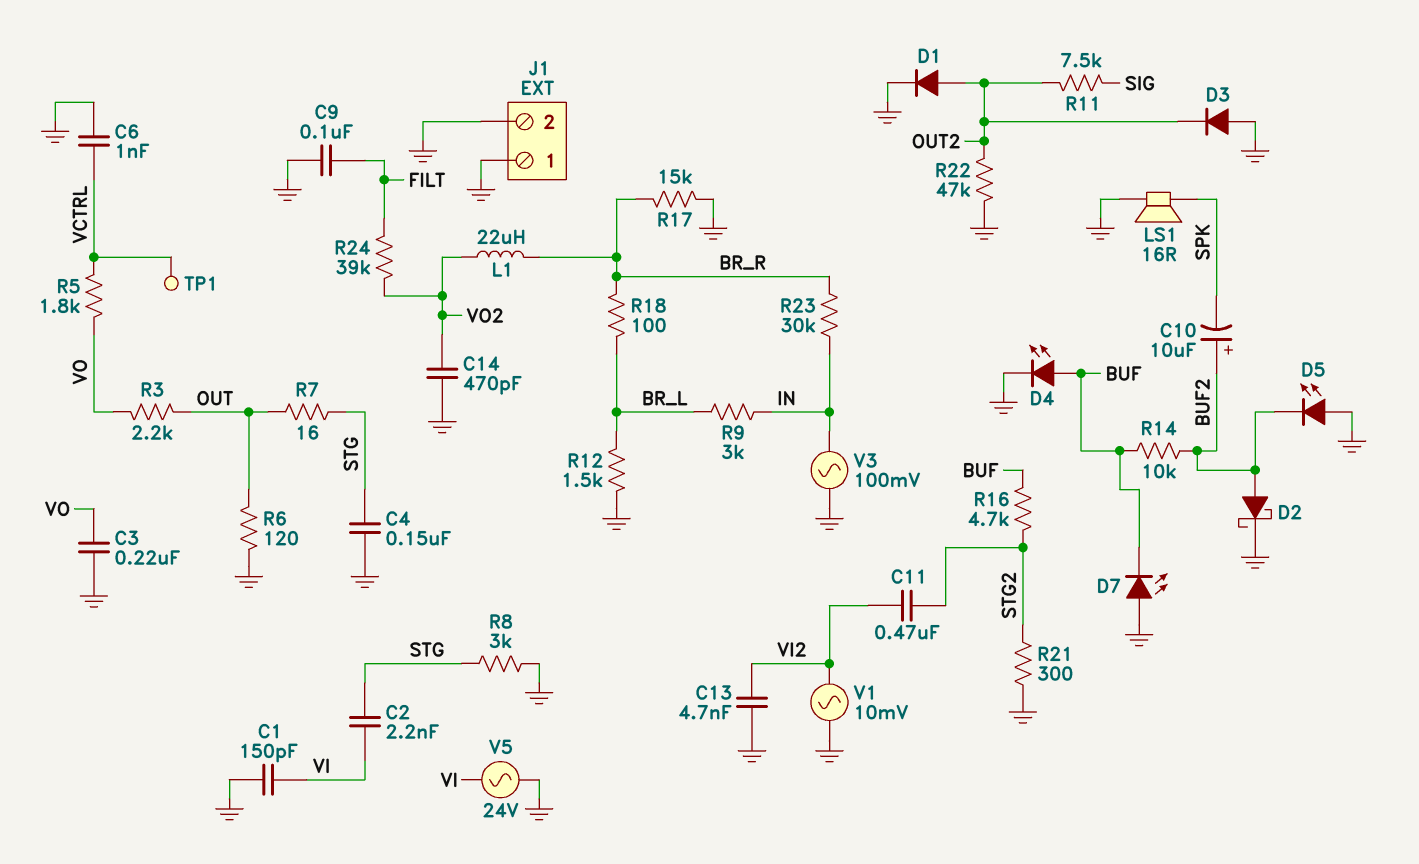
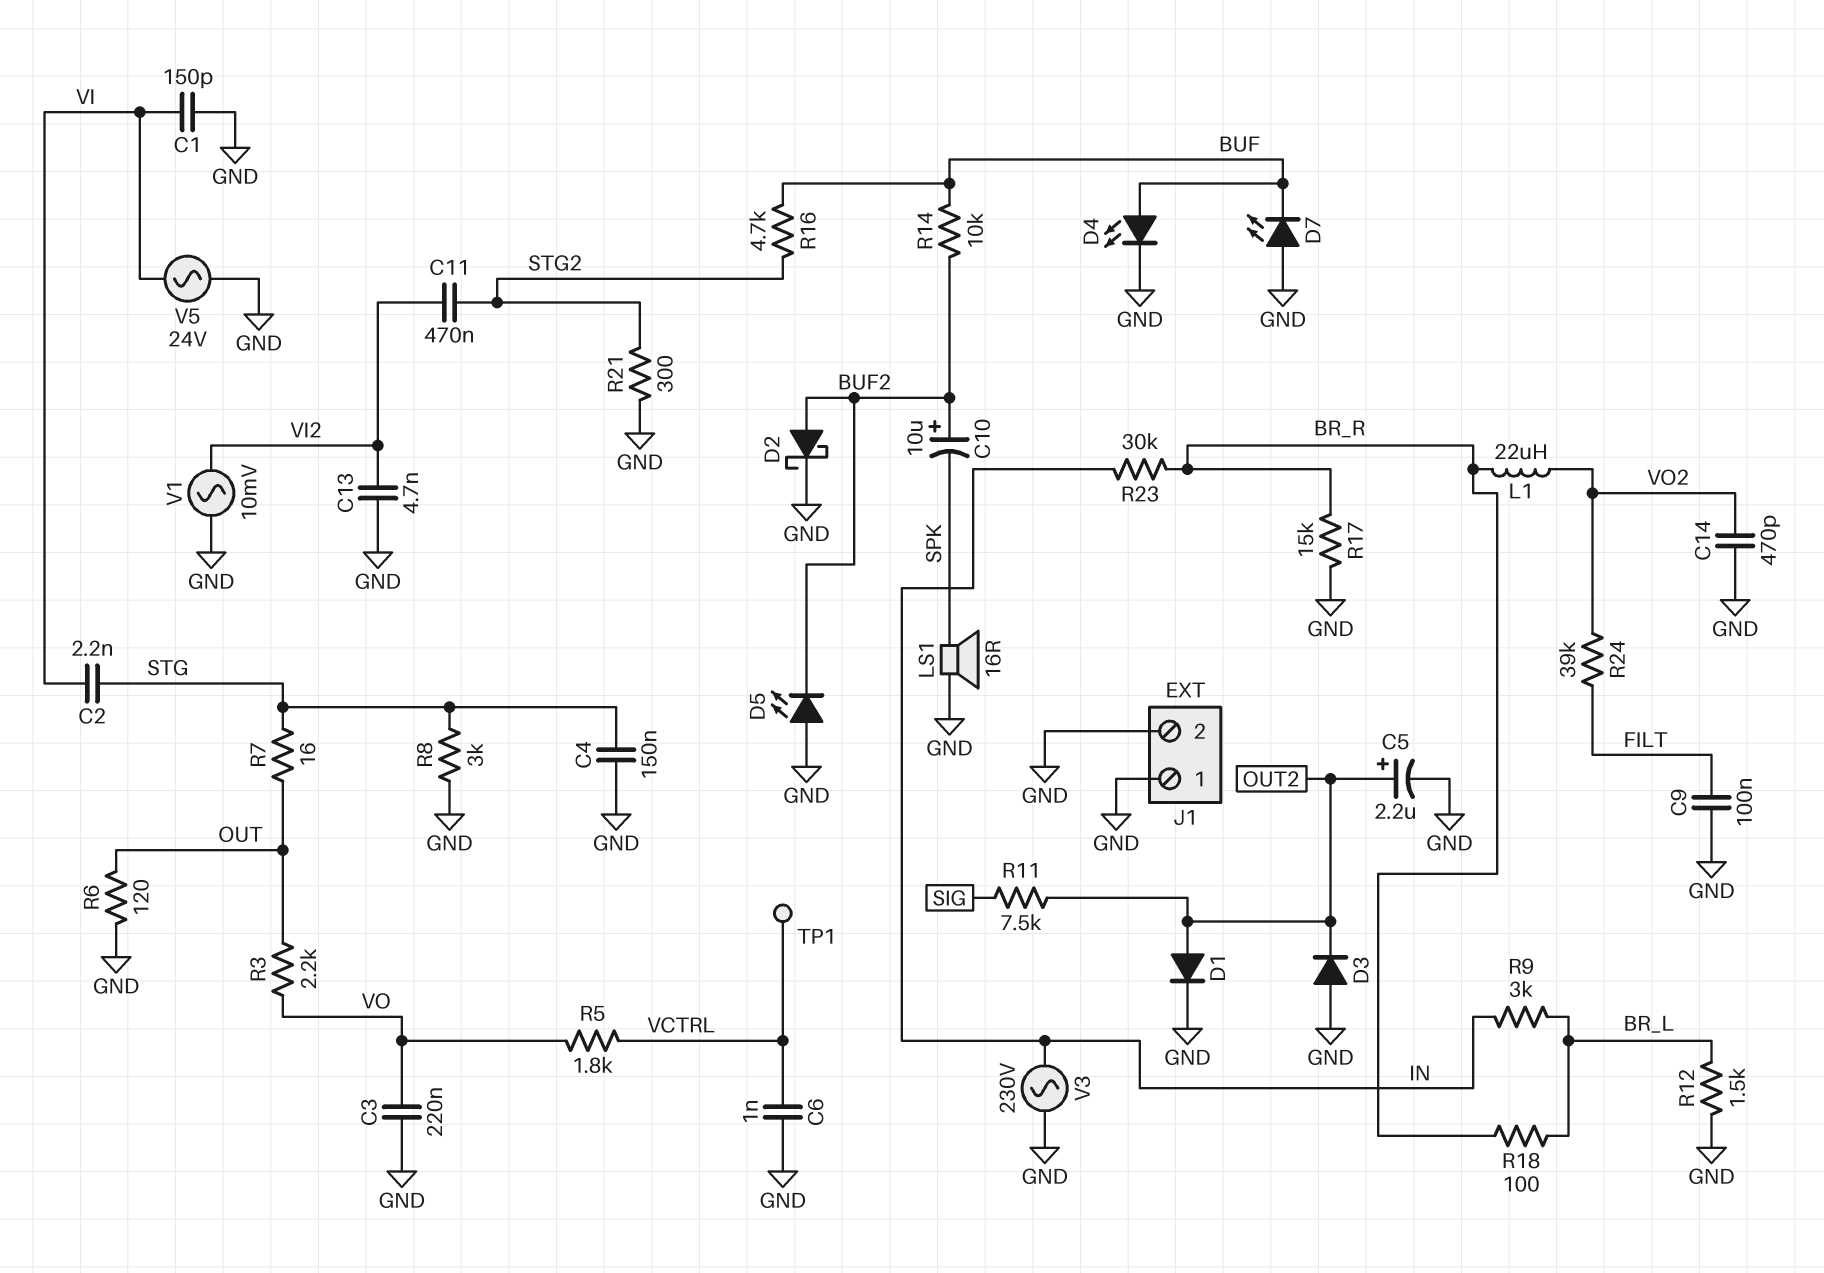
C5: none -> 2.2uF (plus OUT2, minus GND)
R22: 47k (GND, OUT2) -> none
V3: AC 100mV (GND, IN) -> AC 230V (GND, IN)

